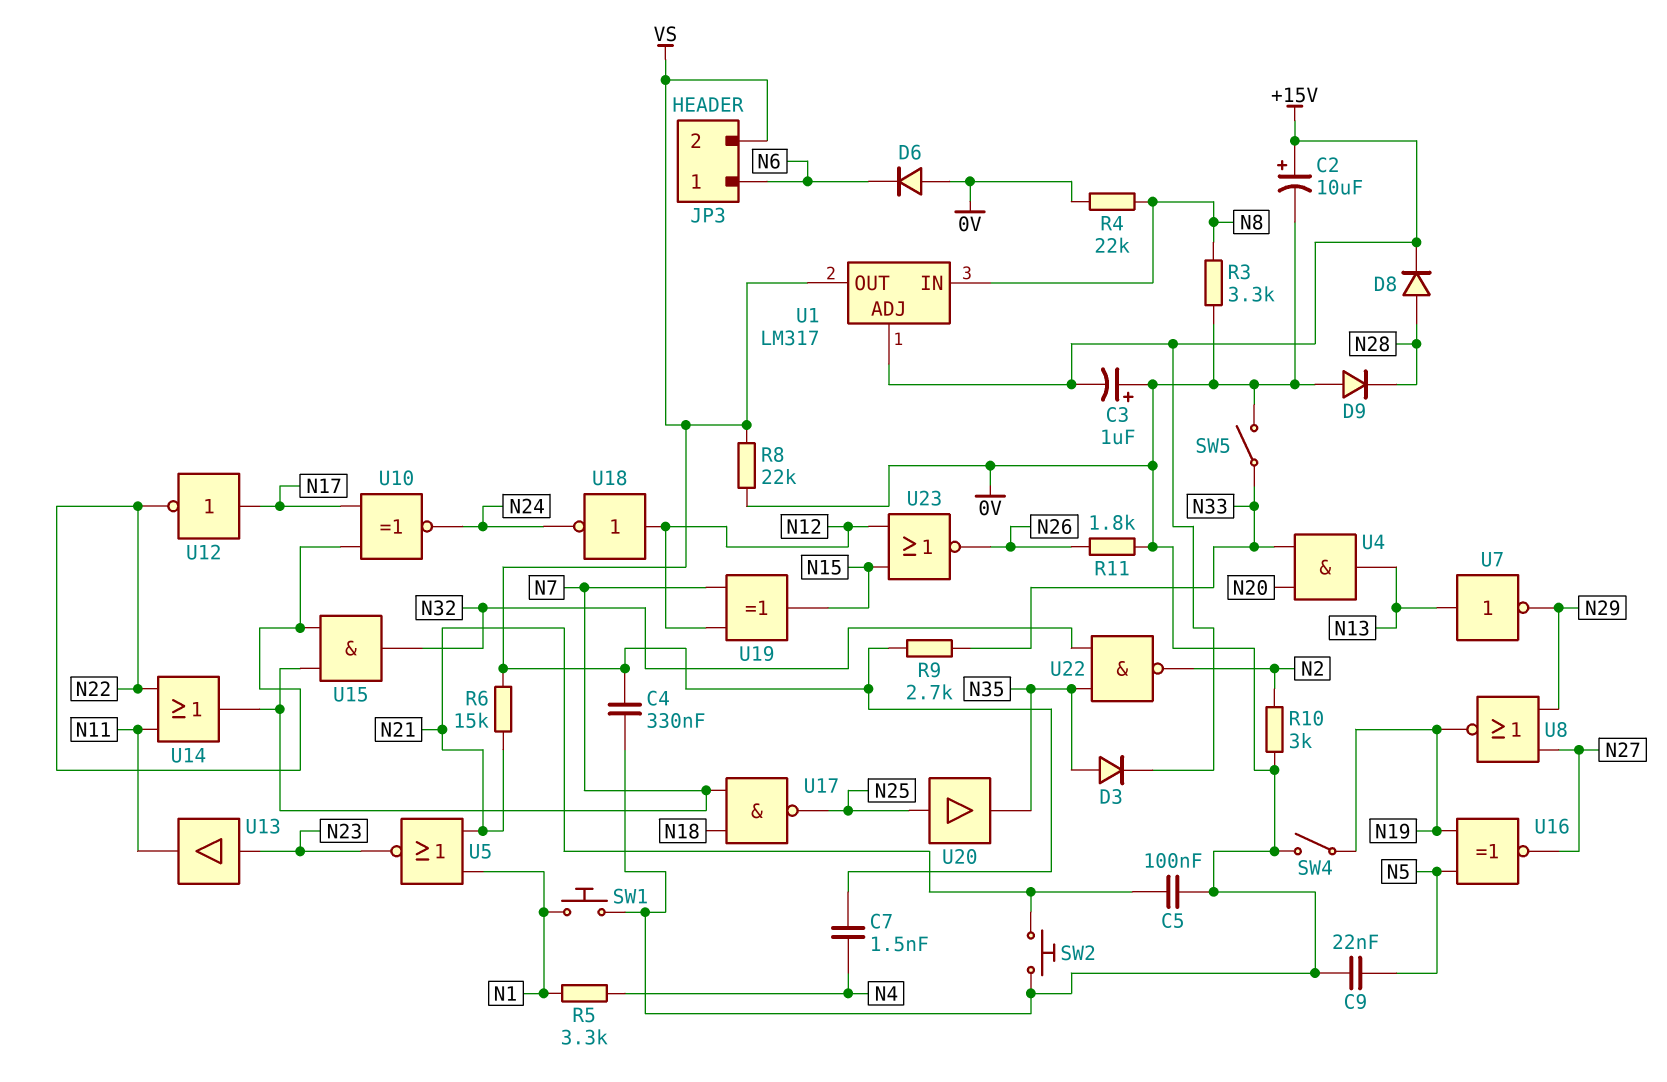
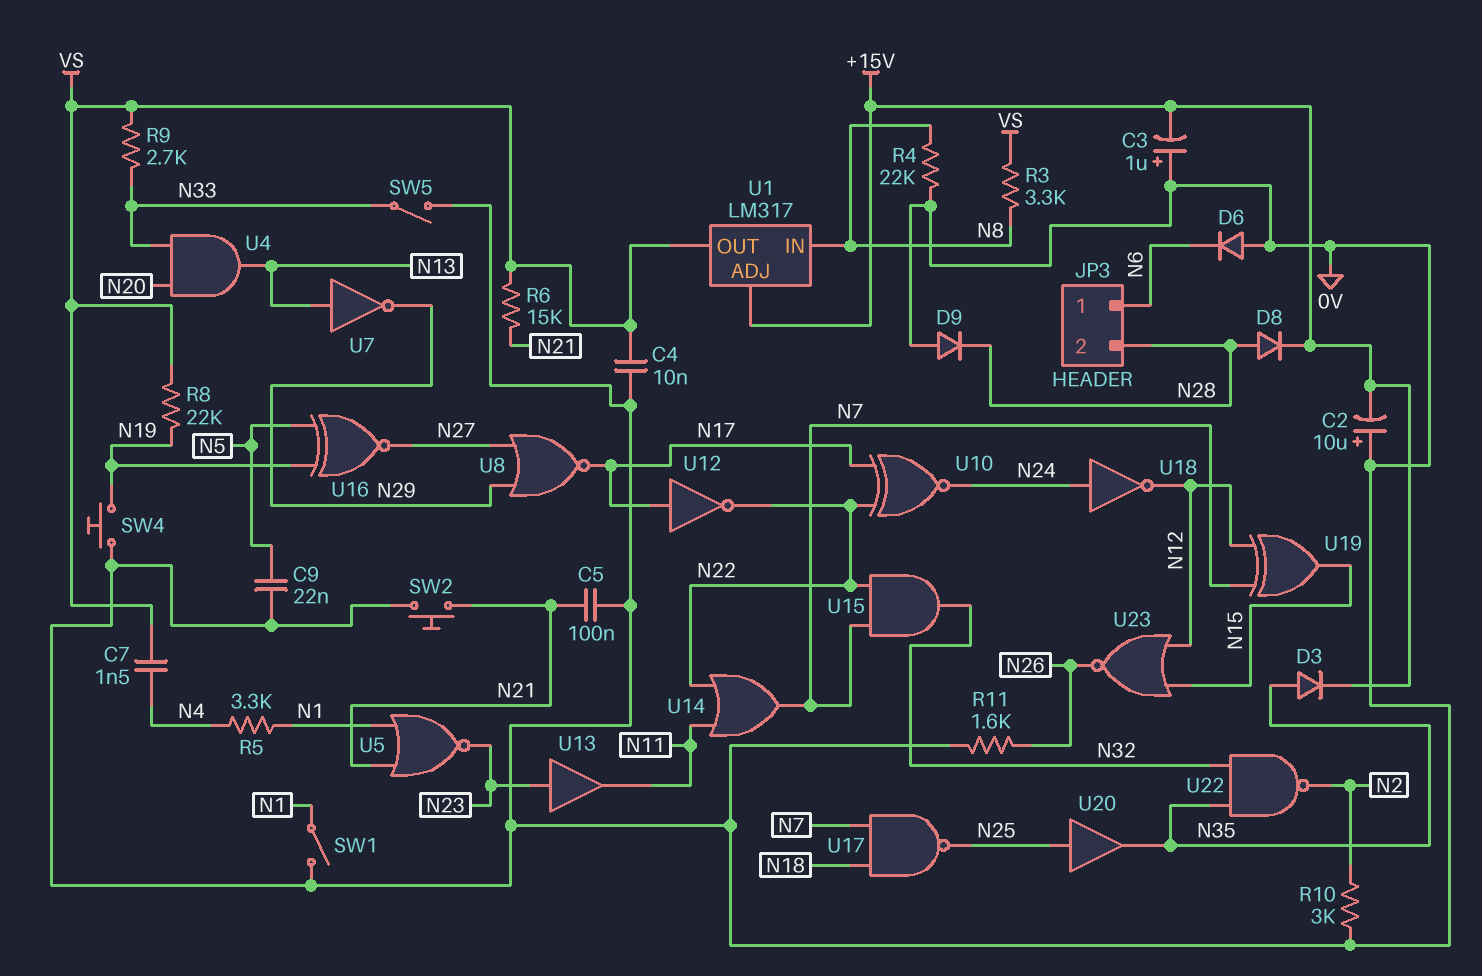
C2: 10uF (plus +15V, minus 0V) -> 10uF (plus 0V, minus +15V)
C4: 330nF (0V, VS) -> 10nF (0V, VS)
JP3 pin 2: VS -> N28
R3: 3.3k (0V, N8) -> 3.3k (N8, VS)
R8: 22k (0V, VS) -> 22k (N19, VS)
R11: 1.8k (0V, N26) -> 1.6k (0V, N26)
SW1: button (0V, N1) -> switch (0V, N1)
SW4: switch (0V, N19) -> button (0V, N19)
U8: NOR (in N27, in N29, out N19) -> NOR (in N27, in N29, out N17)
U18: NOT (in N12, out N24) -> NOT (in N24, out N12)

